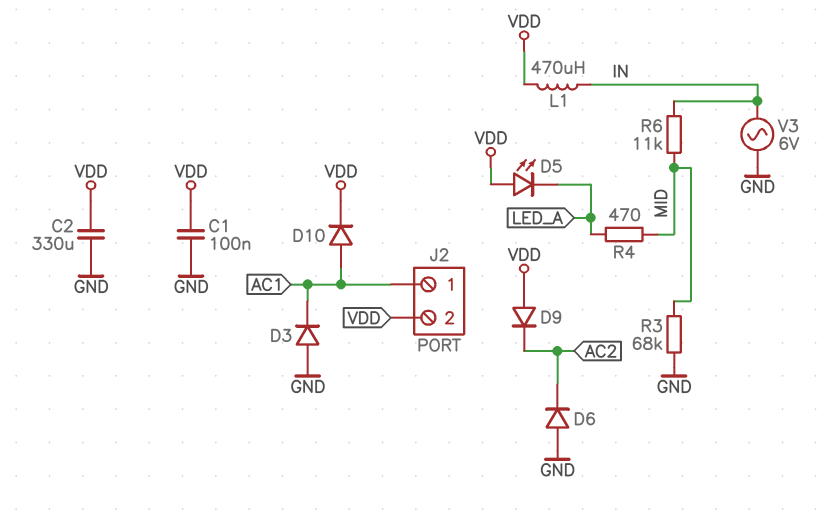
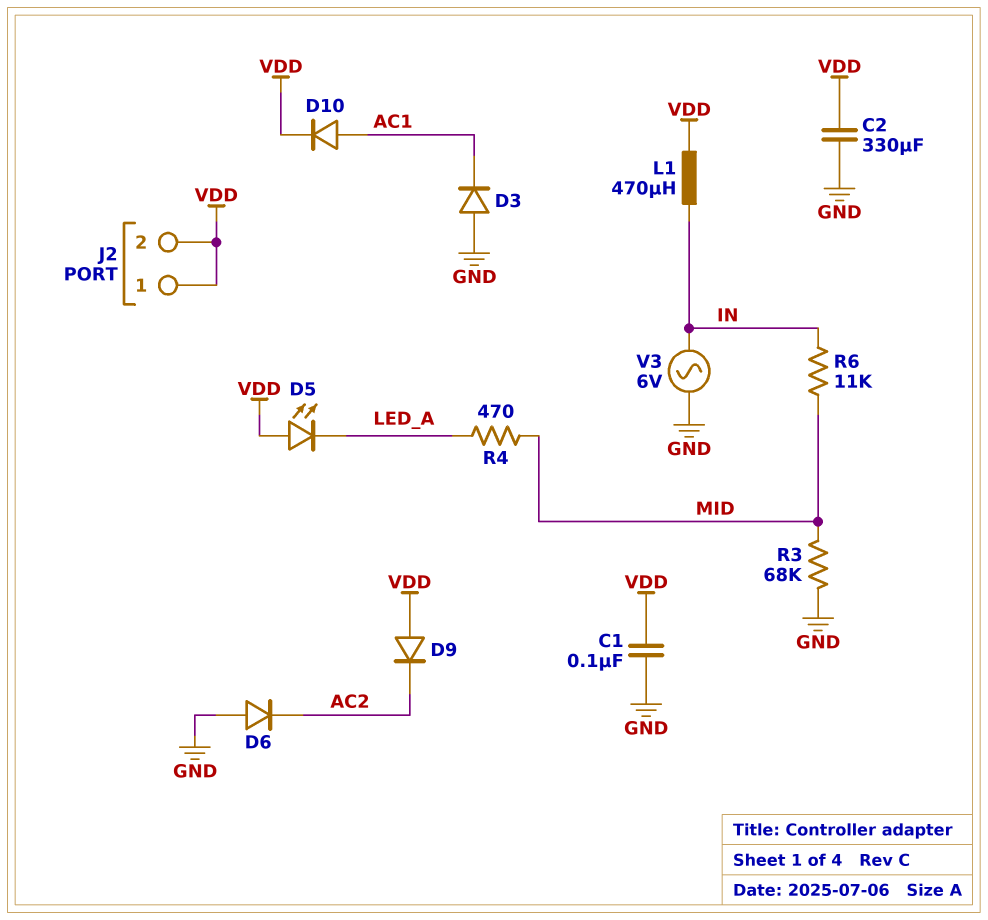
J2 pin 1: AC1 -> VDD

